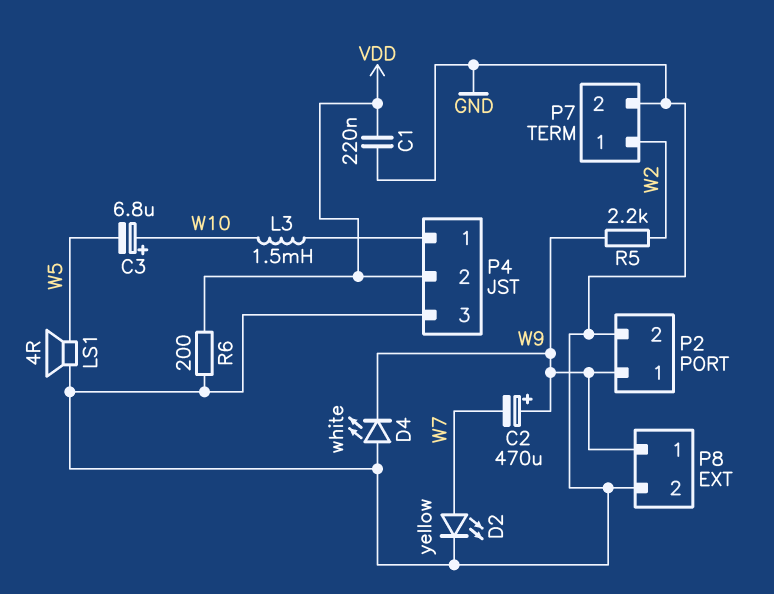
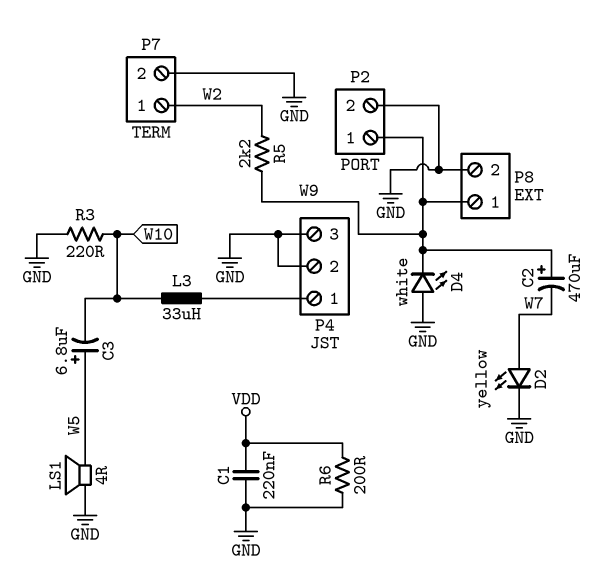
C3: 6.8uF (plus W10, minus W5) -> 6.8uF (plus W5, minus W10)
L3: 1.5mH (P4/1, W10) -> 33uH (P4/1, W10)
P4 pin 2: VDD -> GND
R3: none -> 220 (GND, W10)

